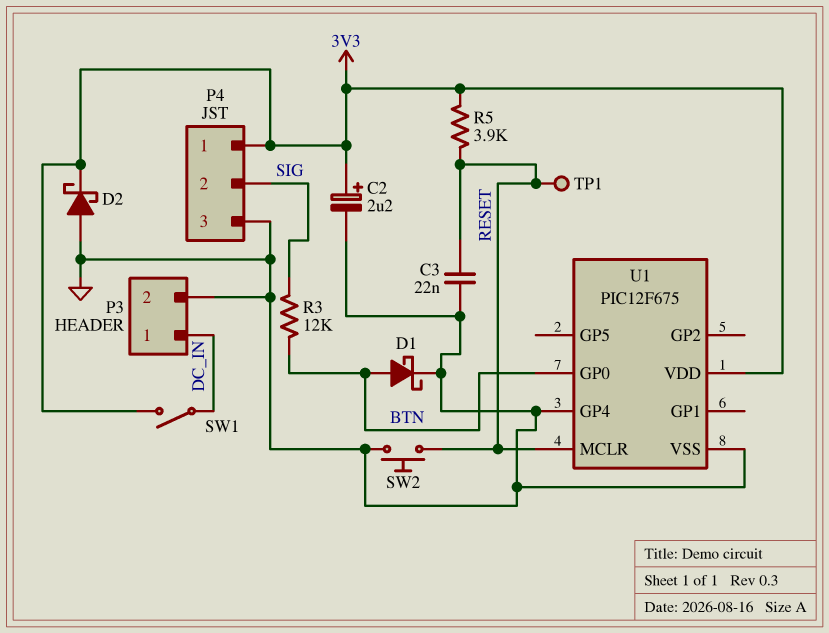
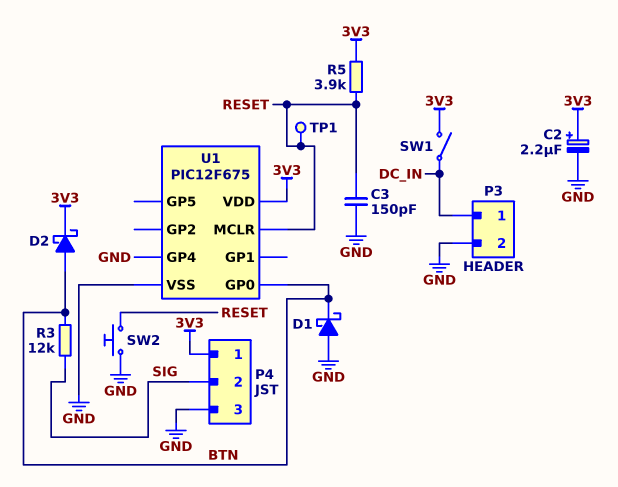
C3: 22nF (GND, RESET) -> 150pF (GND, RESET)
D1: schottky (A BTN, K GND) -> schottky (A GND, K BTN)
D2: schottky (A GND, K 3V3) -> schottky (A BTN, K 3V3)

